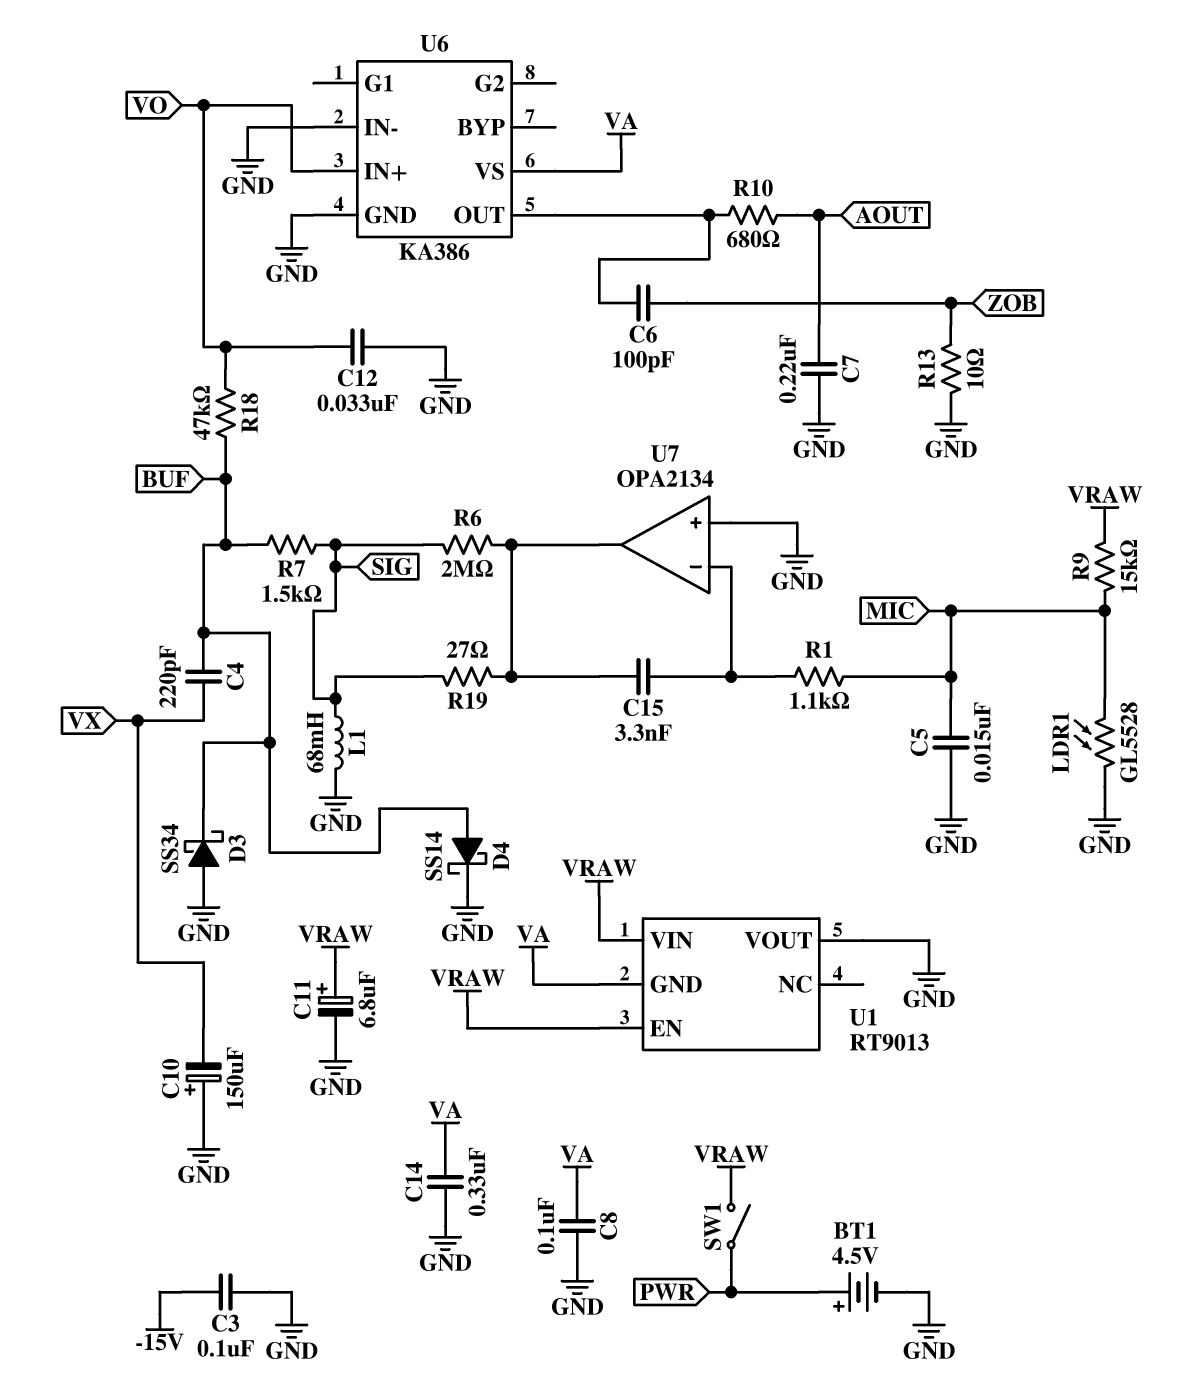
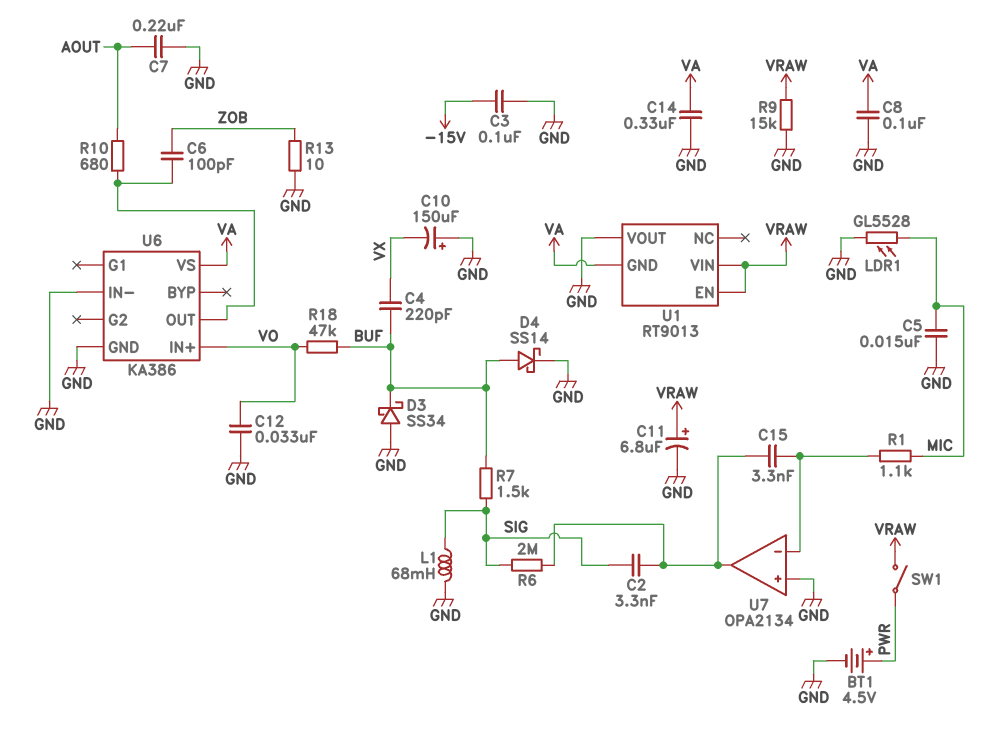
C2: none -> 3.3nF (SIG, U7/out)
R9: 15k (MIC, VRAW) -> 15k (GND, VRAW)
R19: 27 (SIG, U7/out) -> none

